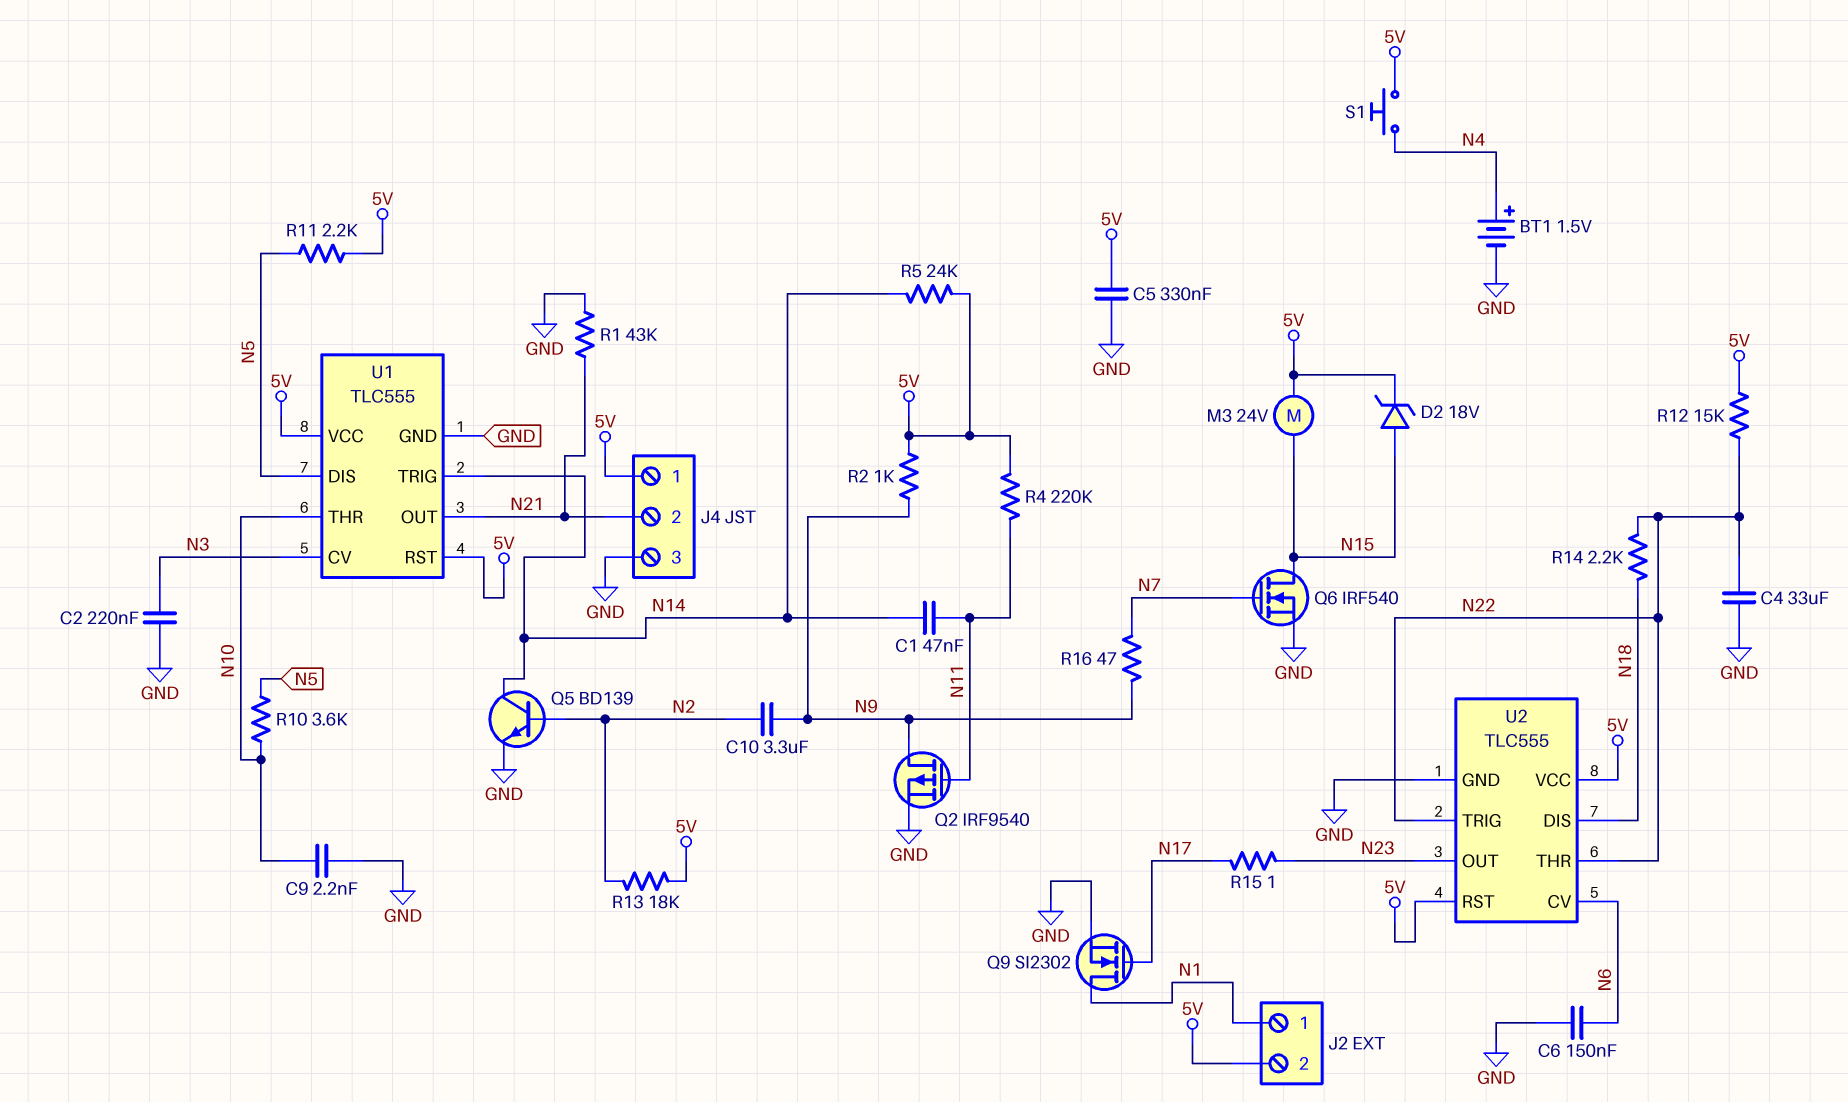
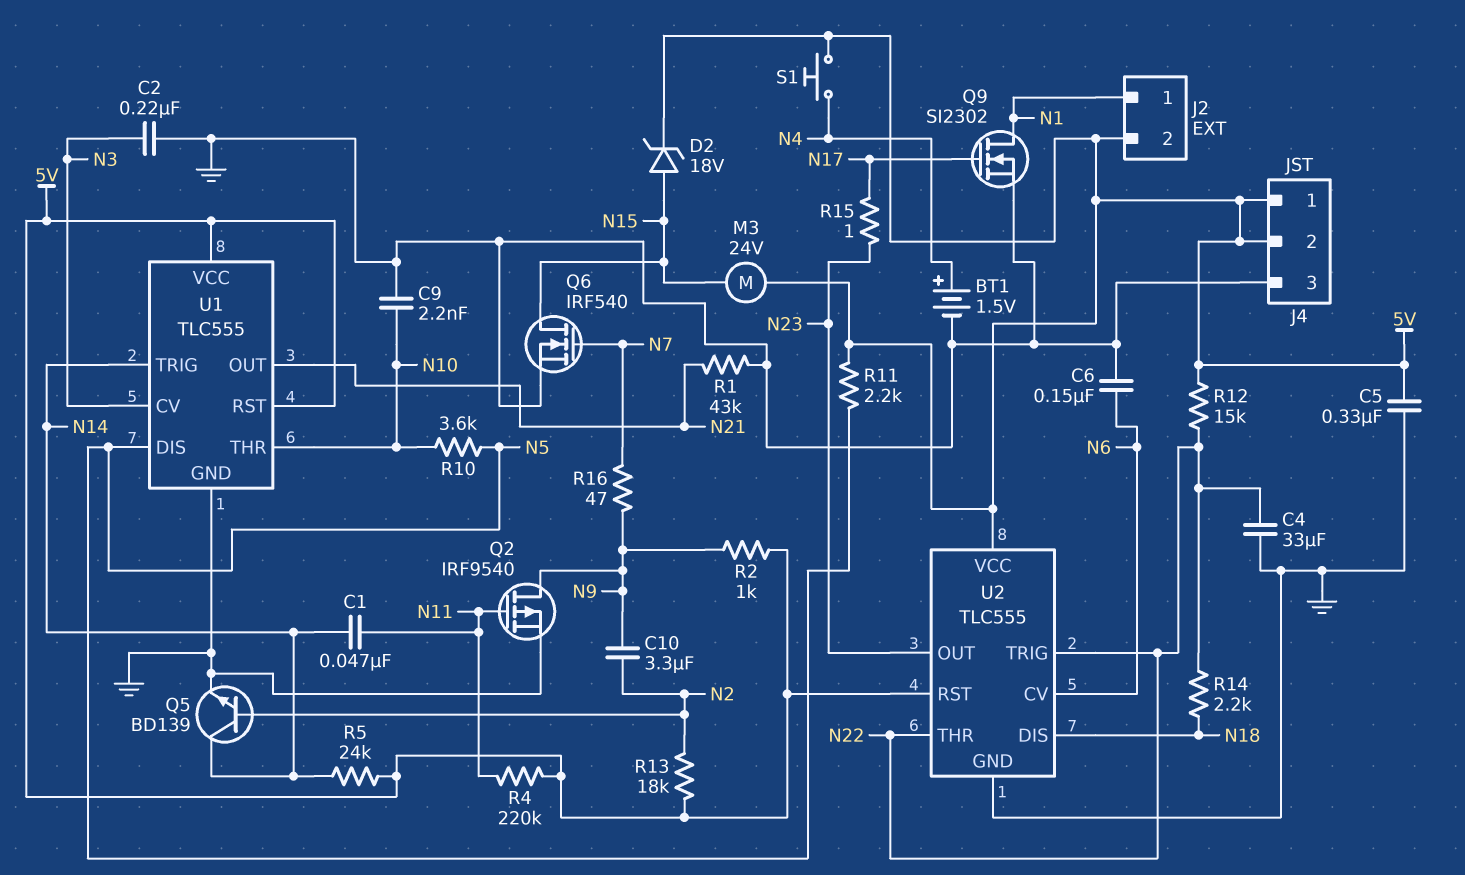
J4 pin 2: N21 -> 5V

